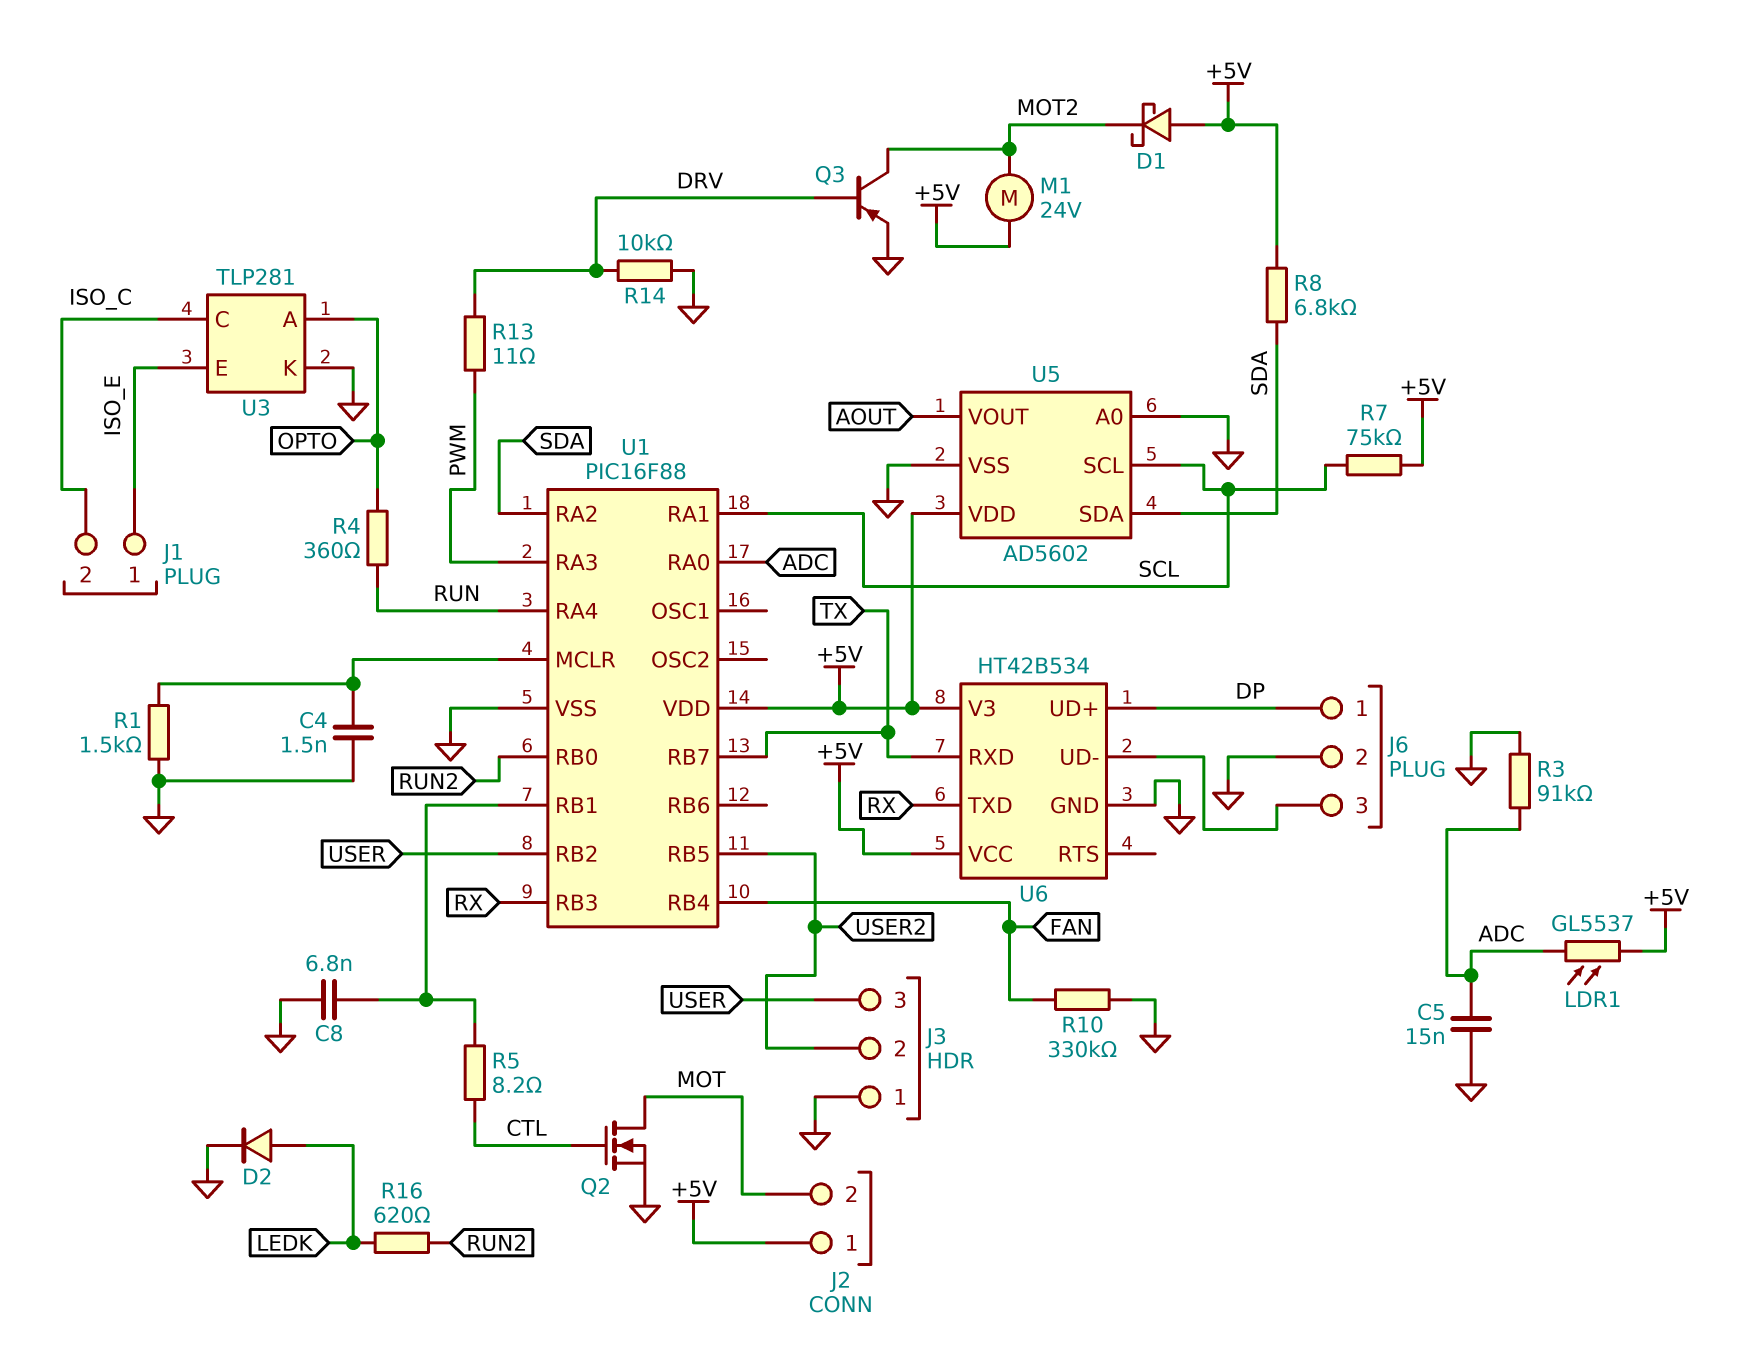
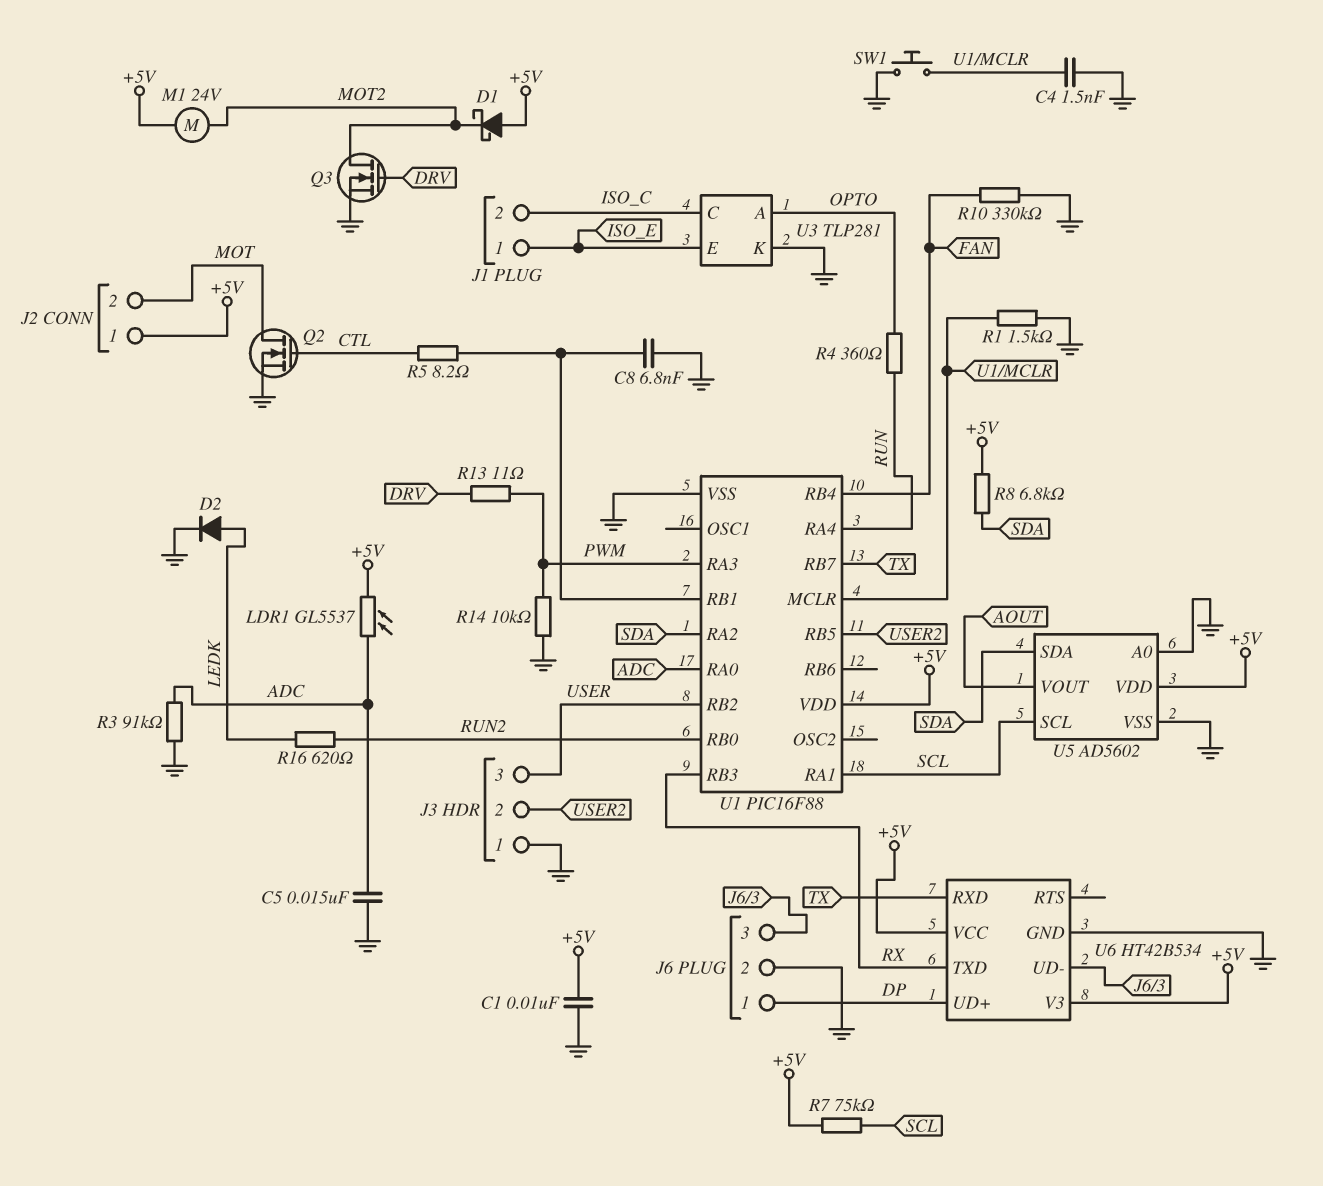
C1: none -> 10nF (+5V, GND)
Q3: PNP (B DRV, C MOT2, E GND) -> NMOS (G DRV, D MOT2, S GND)
R14: 10k (DRV, GND) -> 10k (GND, PWM)
SW1: none -> button (GND, U1/MCLR)

